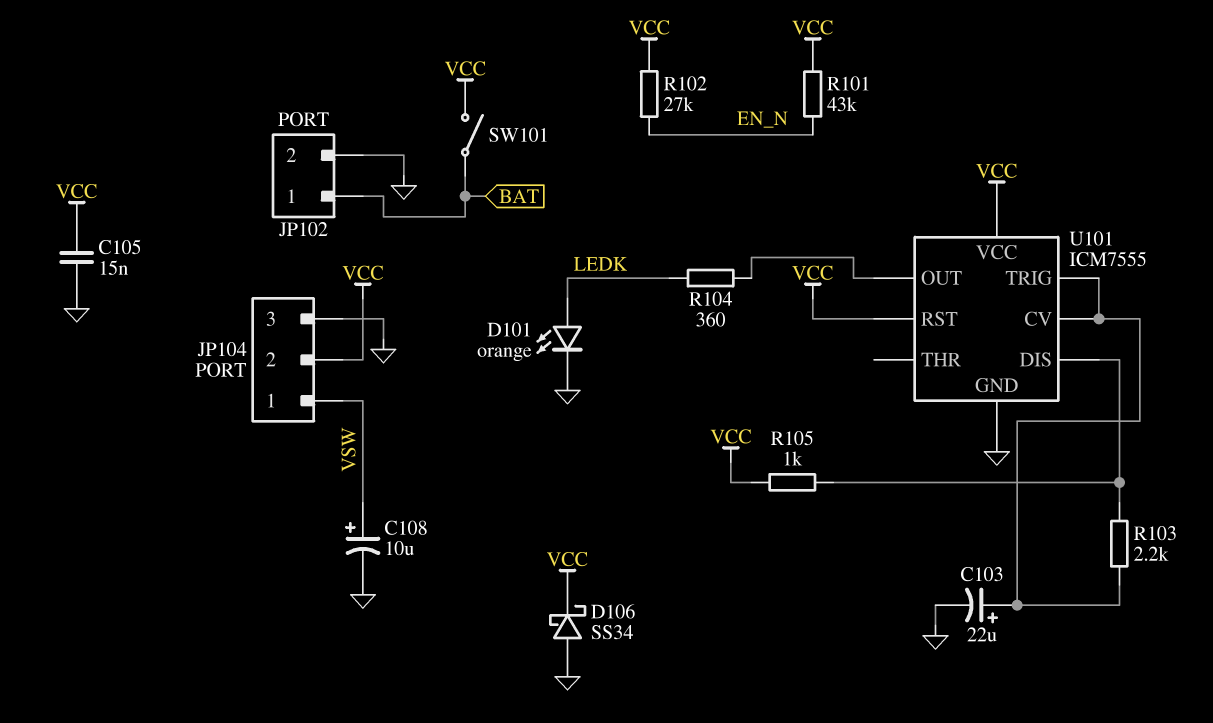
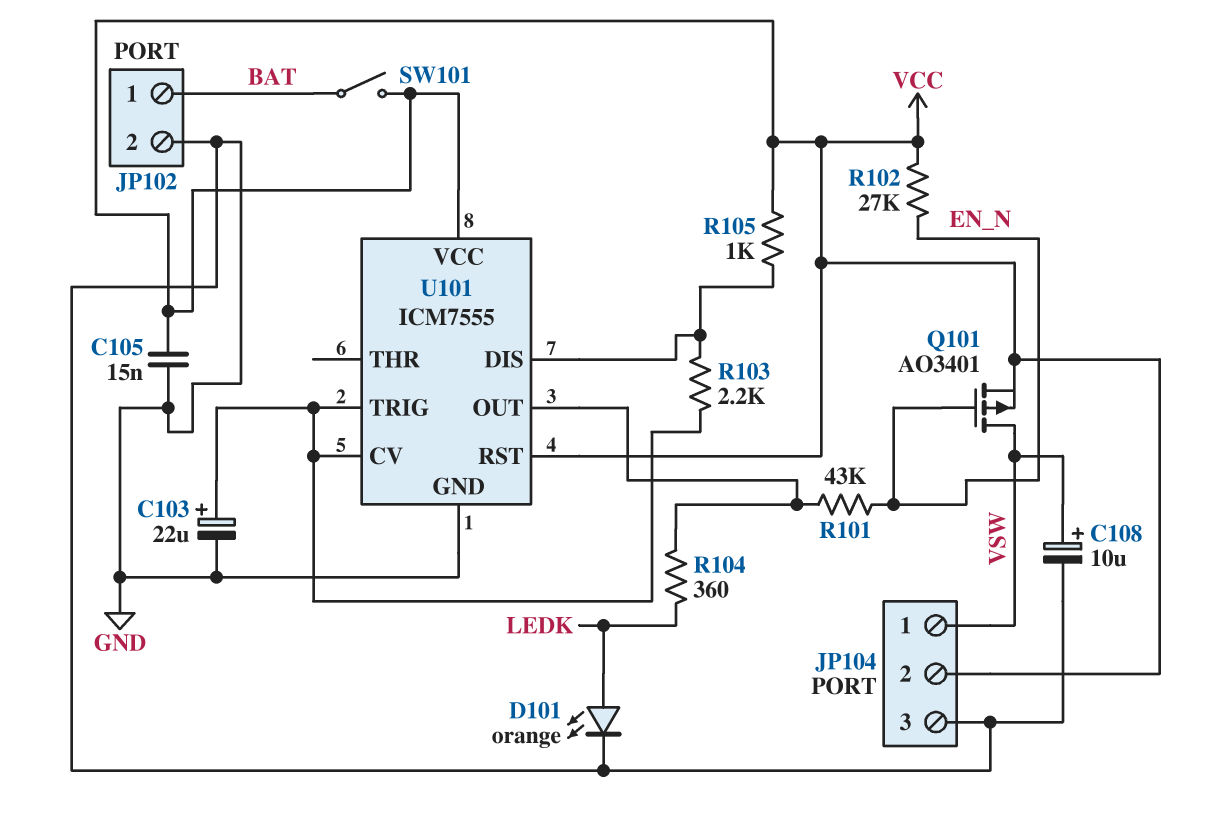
D106: schottky SS34 (A GND, K VCC) -> none
Q101: none -> PMOS AO3401 (G EN_N, D VSW, S VCC)
R101: 43k (EN_N, VCC) -> 43k (EN_N, U101/OUT)

